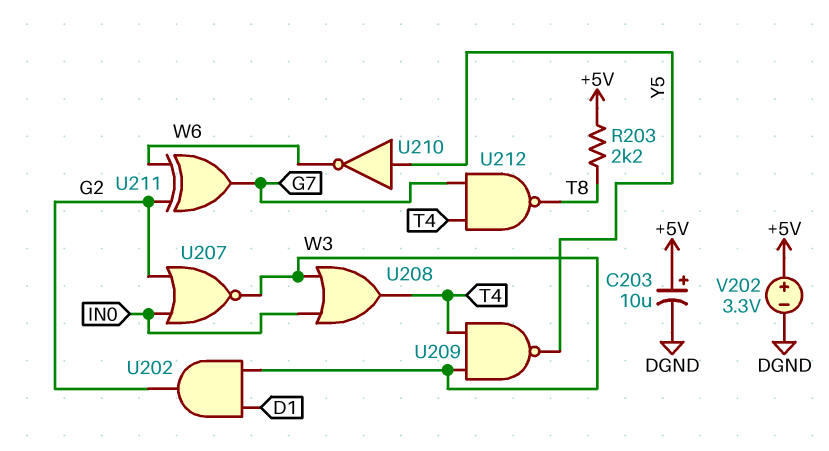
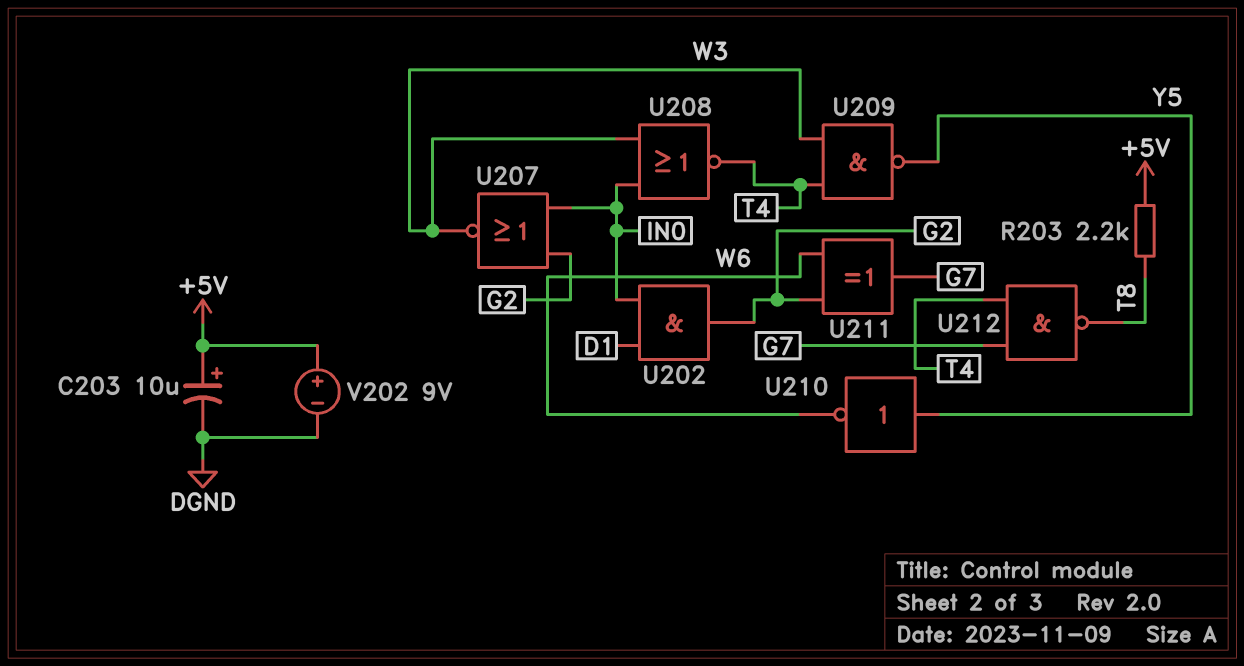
U202: AND (in D1, in W3, out G2) -> AND (in D1, in IN0, out G2)
U208: OR (in IN0, in W3, out T4) -> NOR (in IN0, in W3, out T4)
V202: 3.3V (plus +5V, minus DGND) -> 9V (plus +5V, minus DGND)

